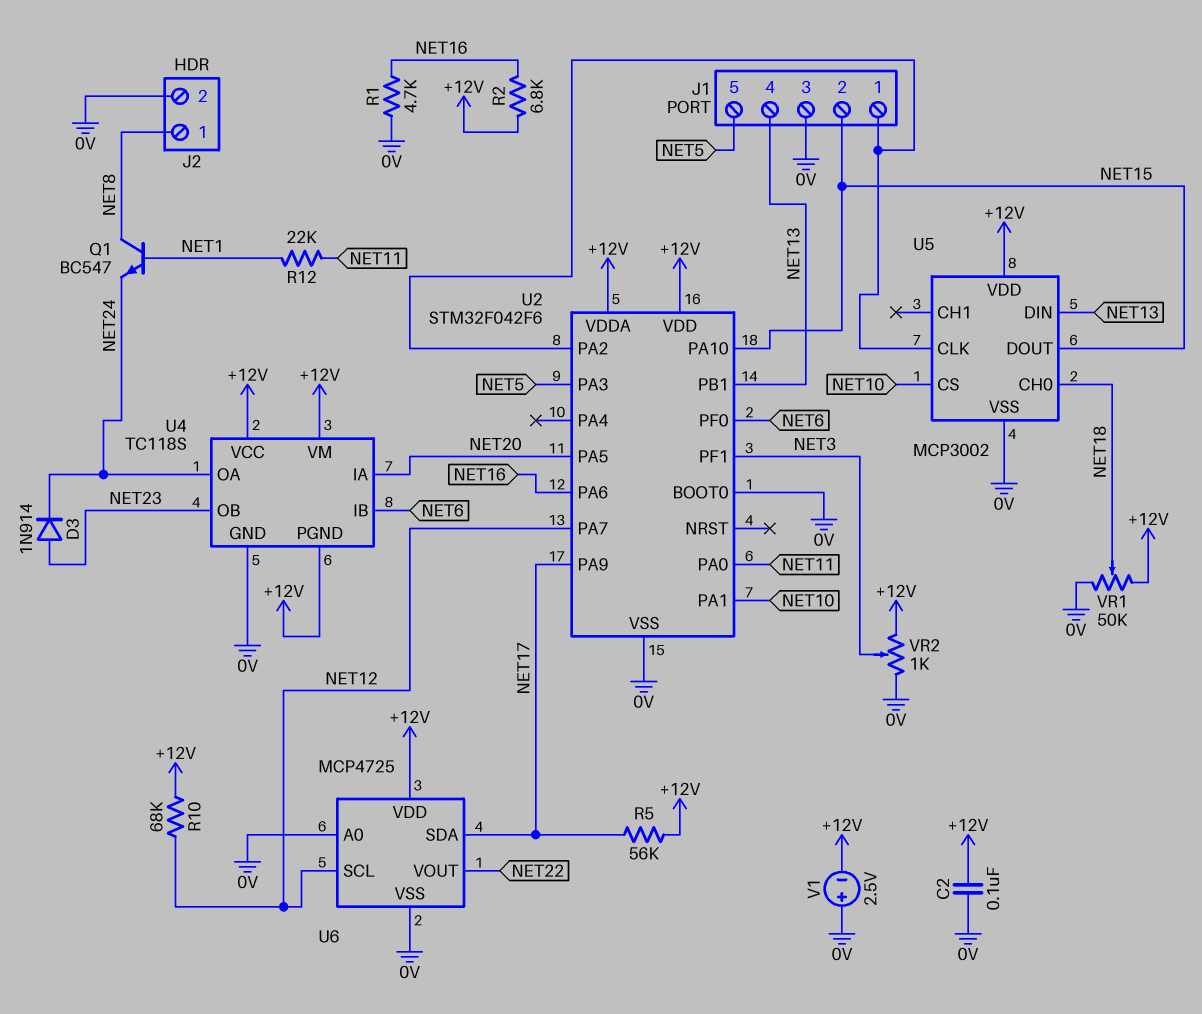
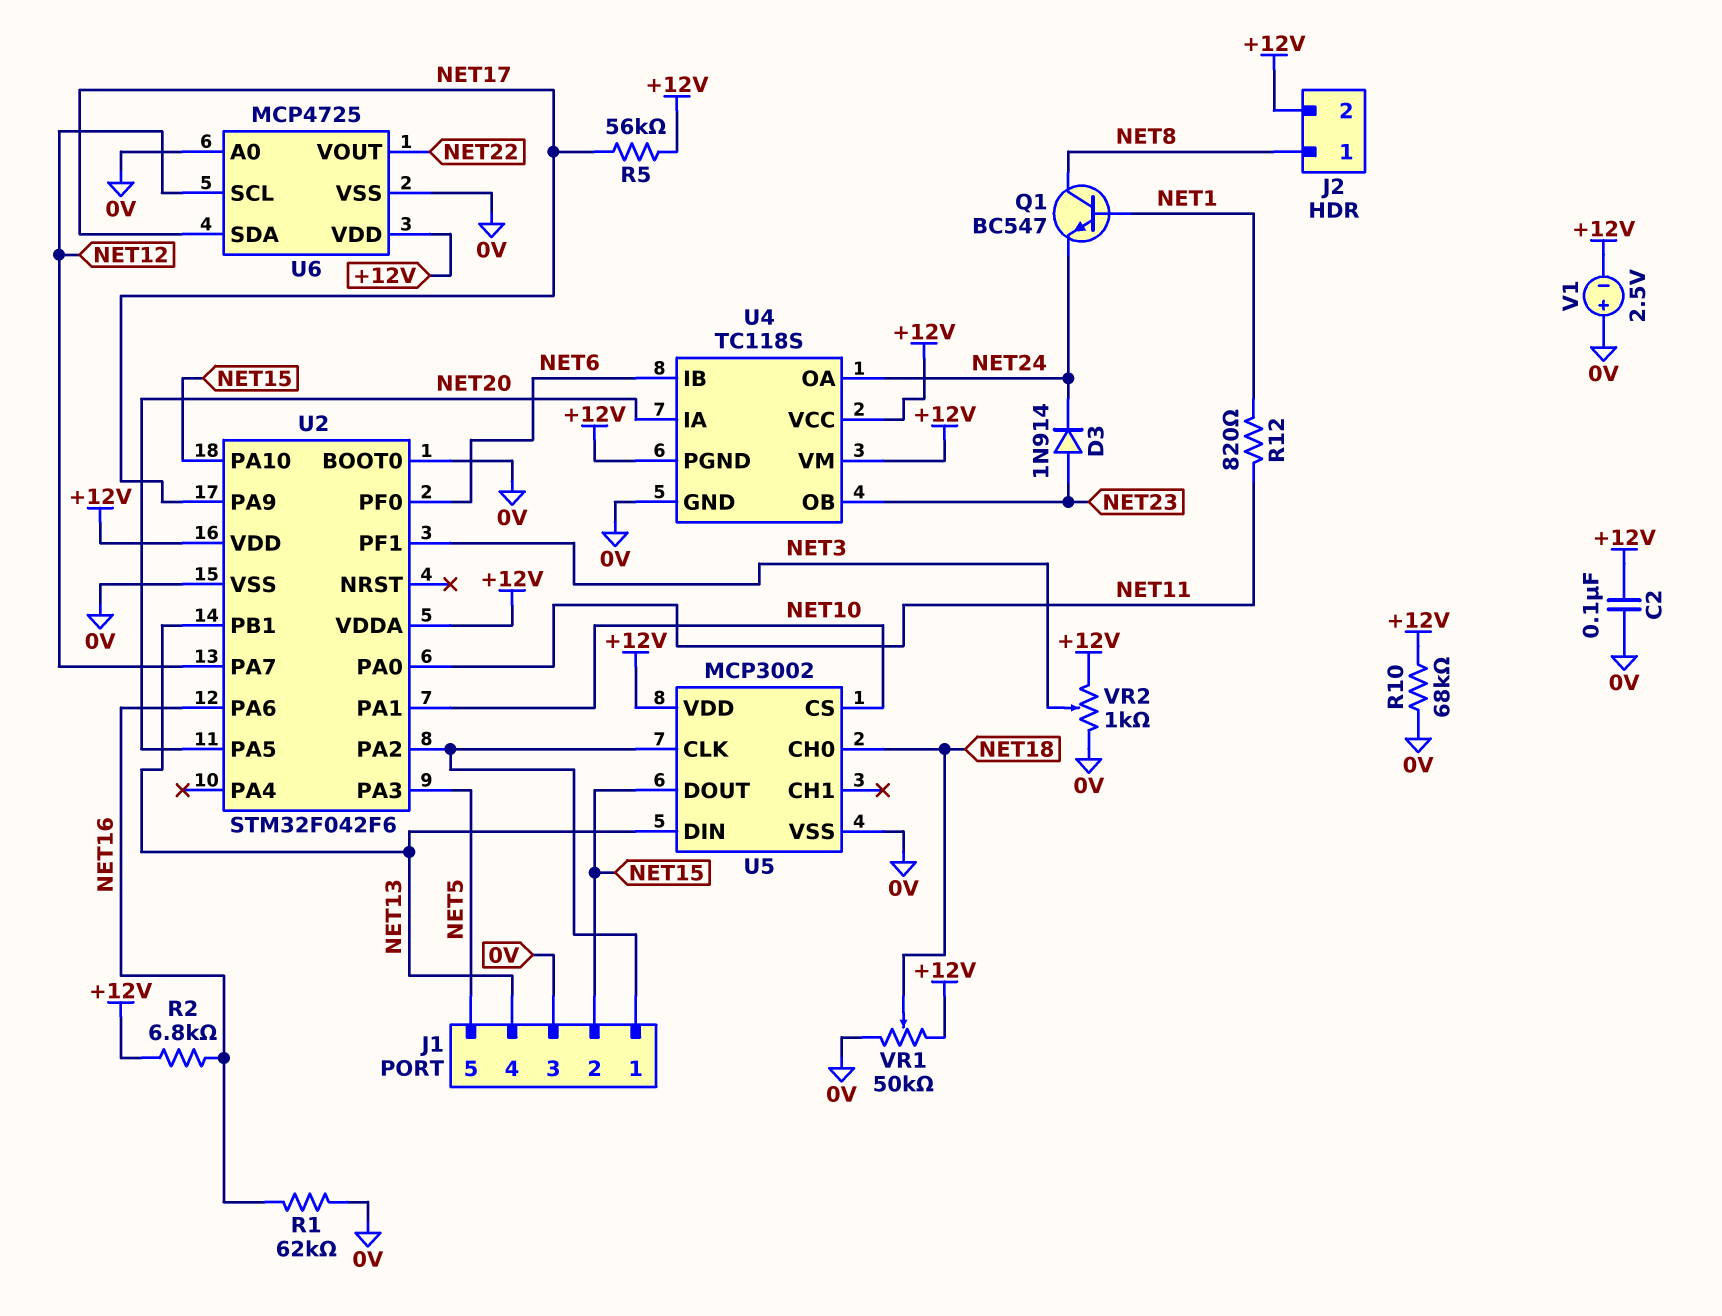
J2 pin 2: 0V -> +12V
R1: 4.7k (0V, NET16) -> 62k (0V, NET16)
R10: 68k (+12V, NET12) -> 68k (+12V, 0V)
R12: 22k (NET1, NET11) -> 820 (NET1, NET11)

